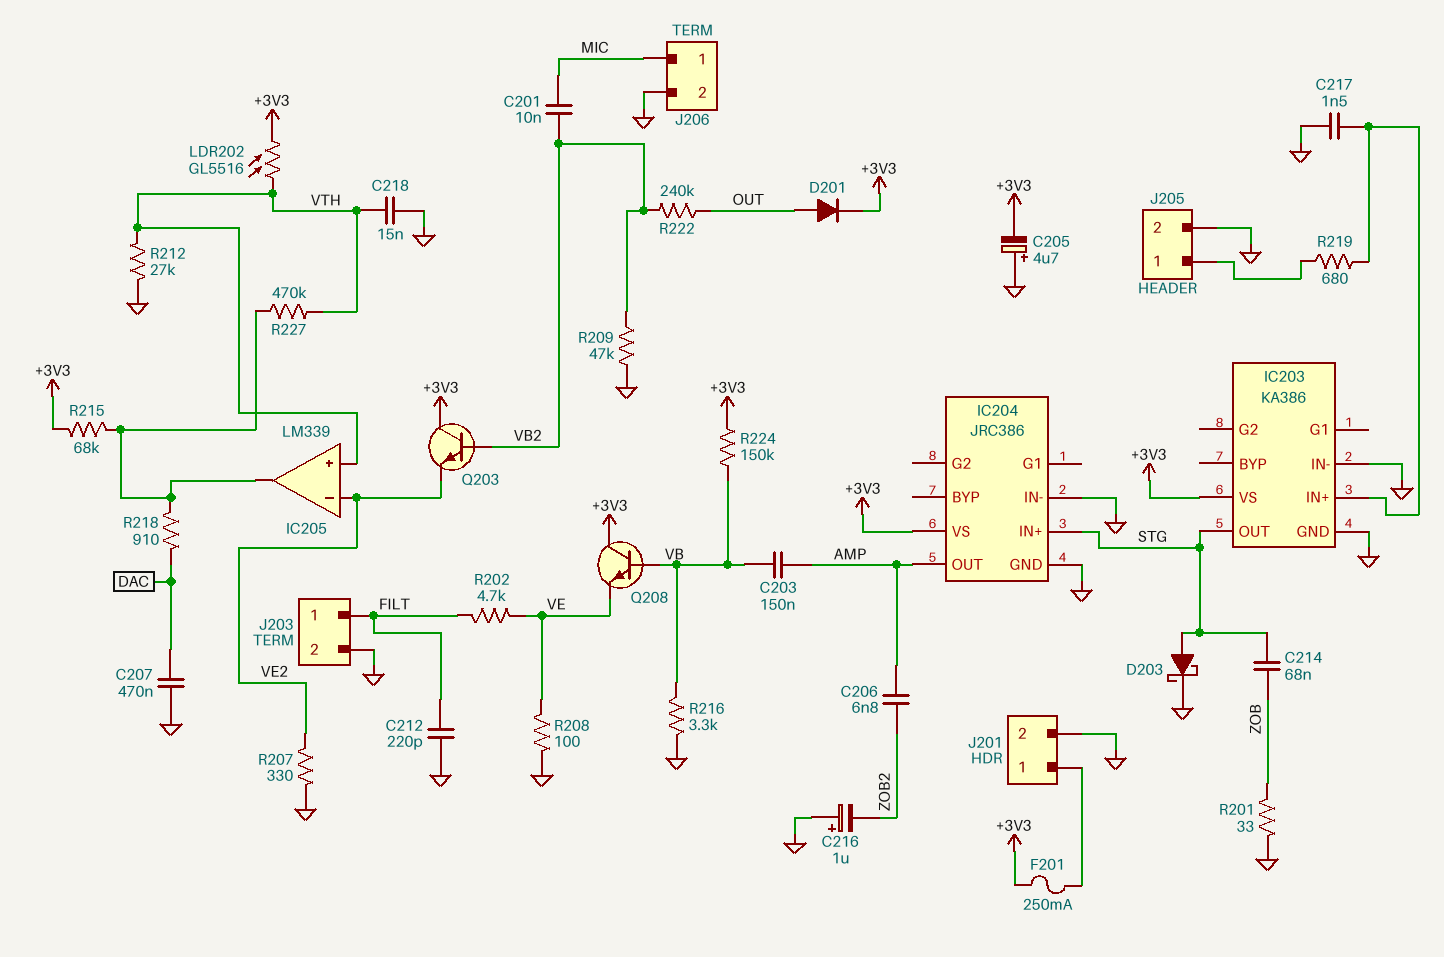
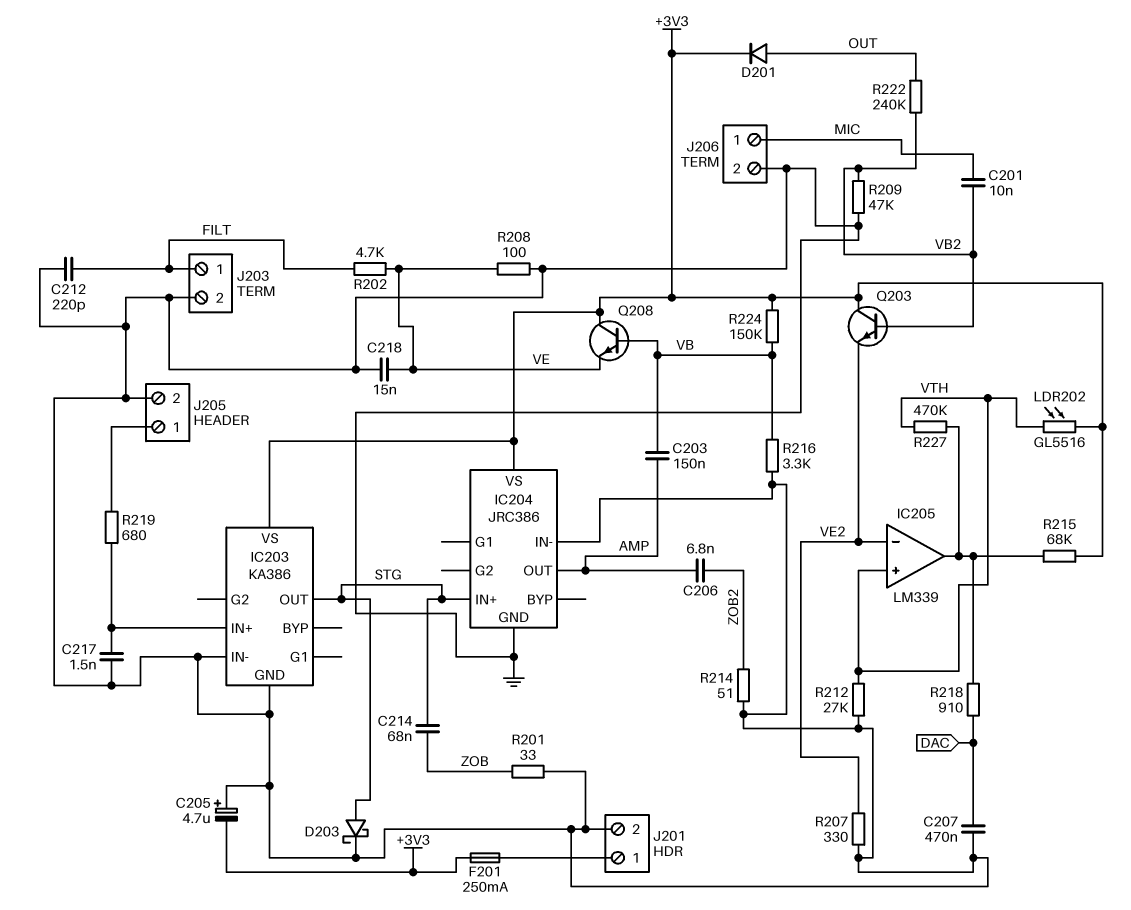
C216: 1uF (plus GND, minus ZOB2) -> none
C218: 15nF (GND, VTH) -> 15nF (GND, VE)
R214: none -> 51 (GND, ZOB2)

